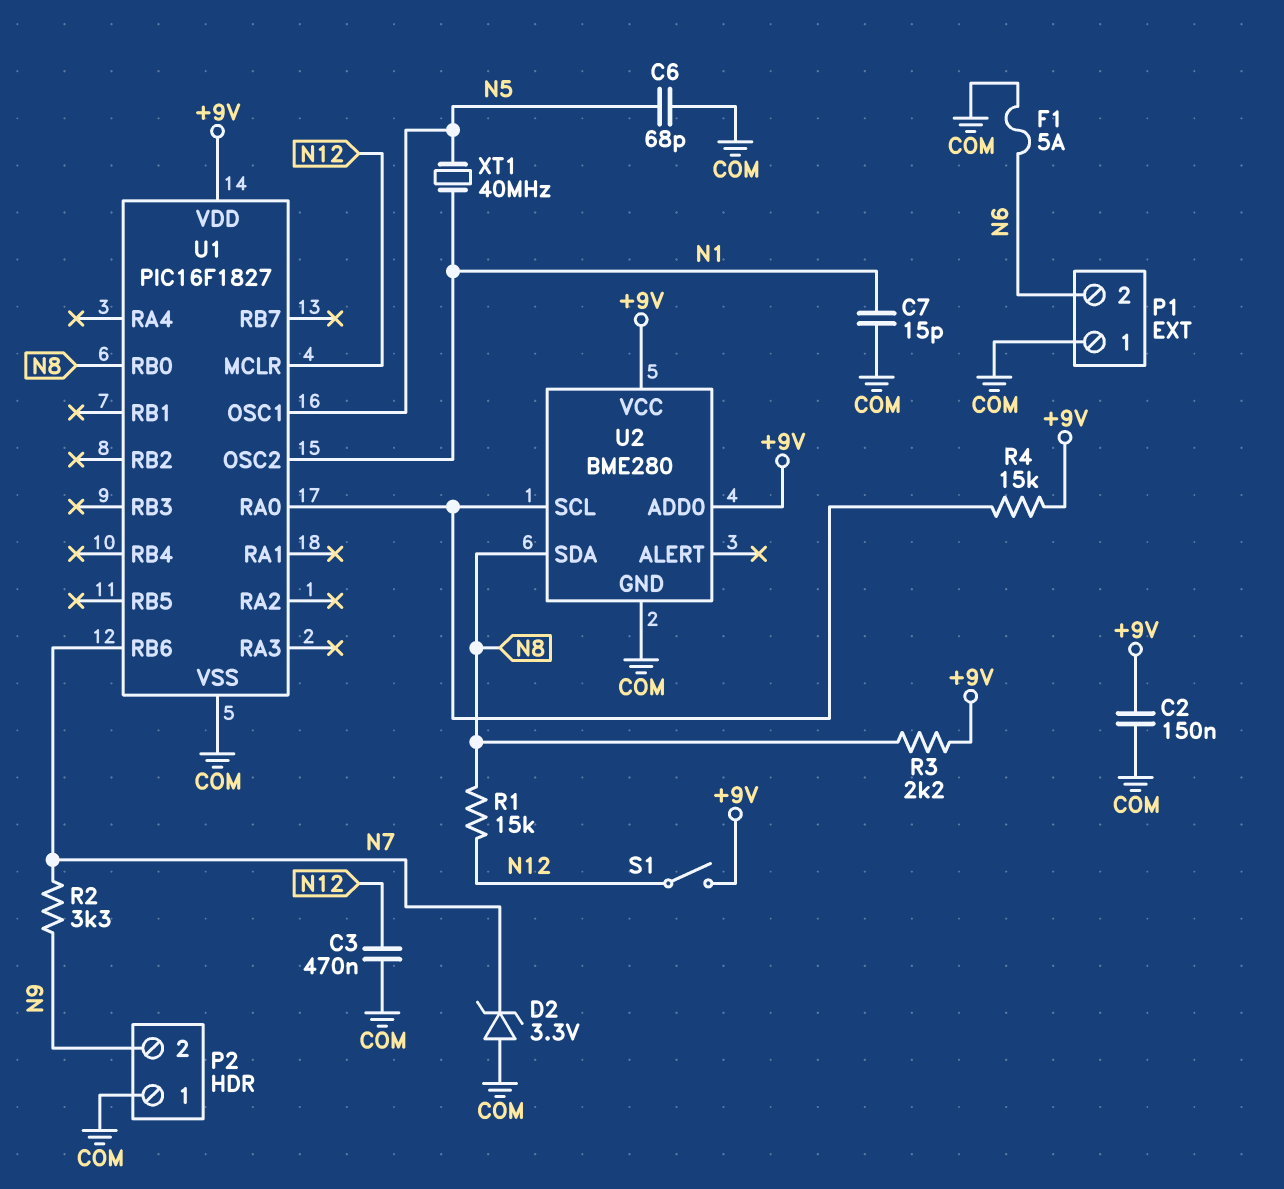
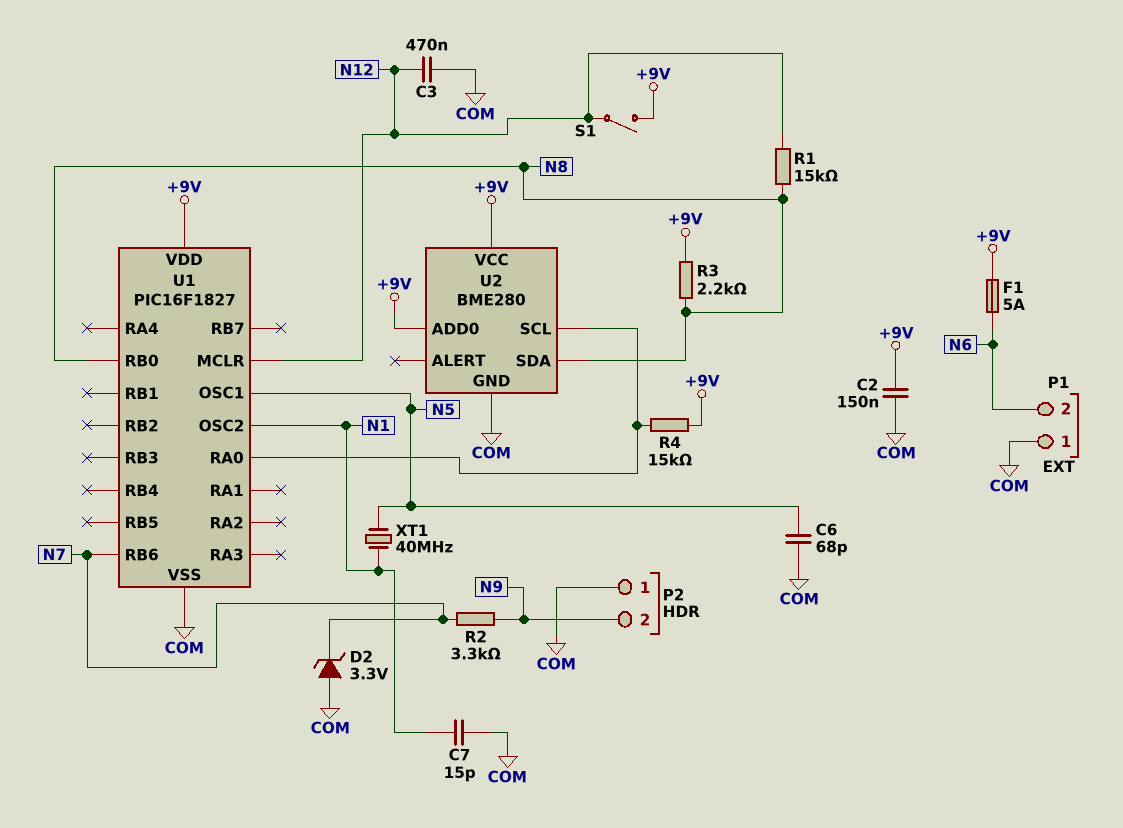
F1: 5A (COM, N6) -> 5A (+9V, N6)

